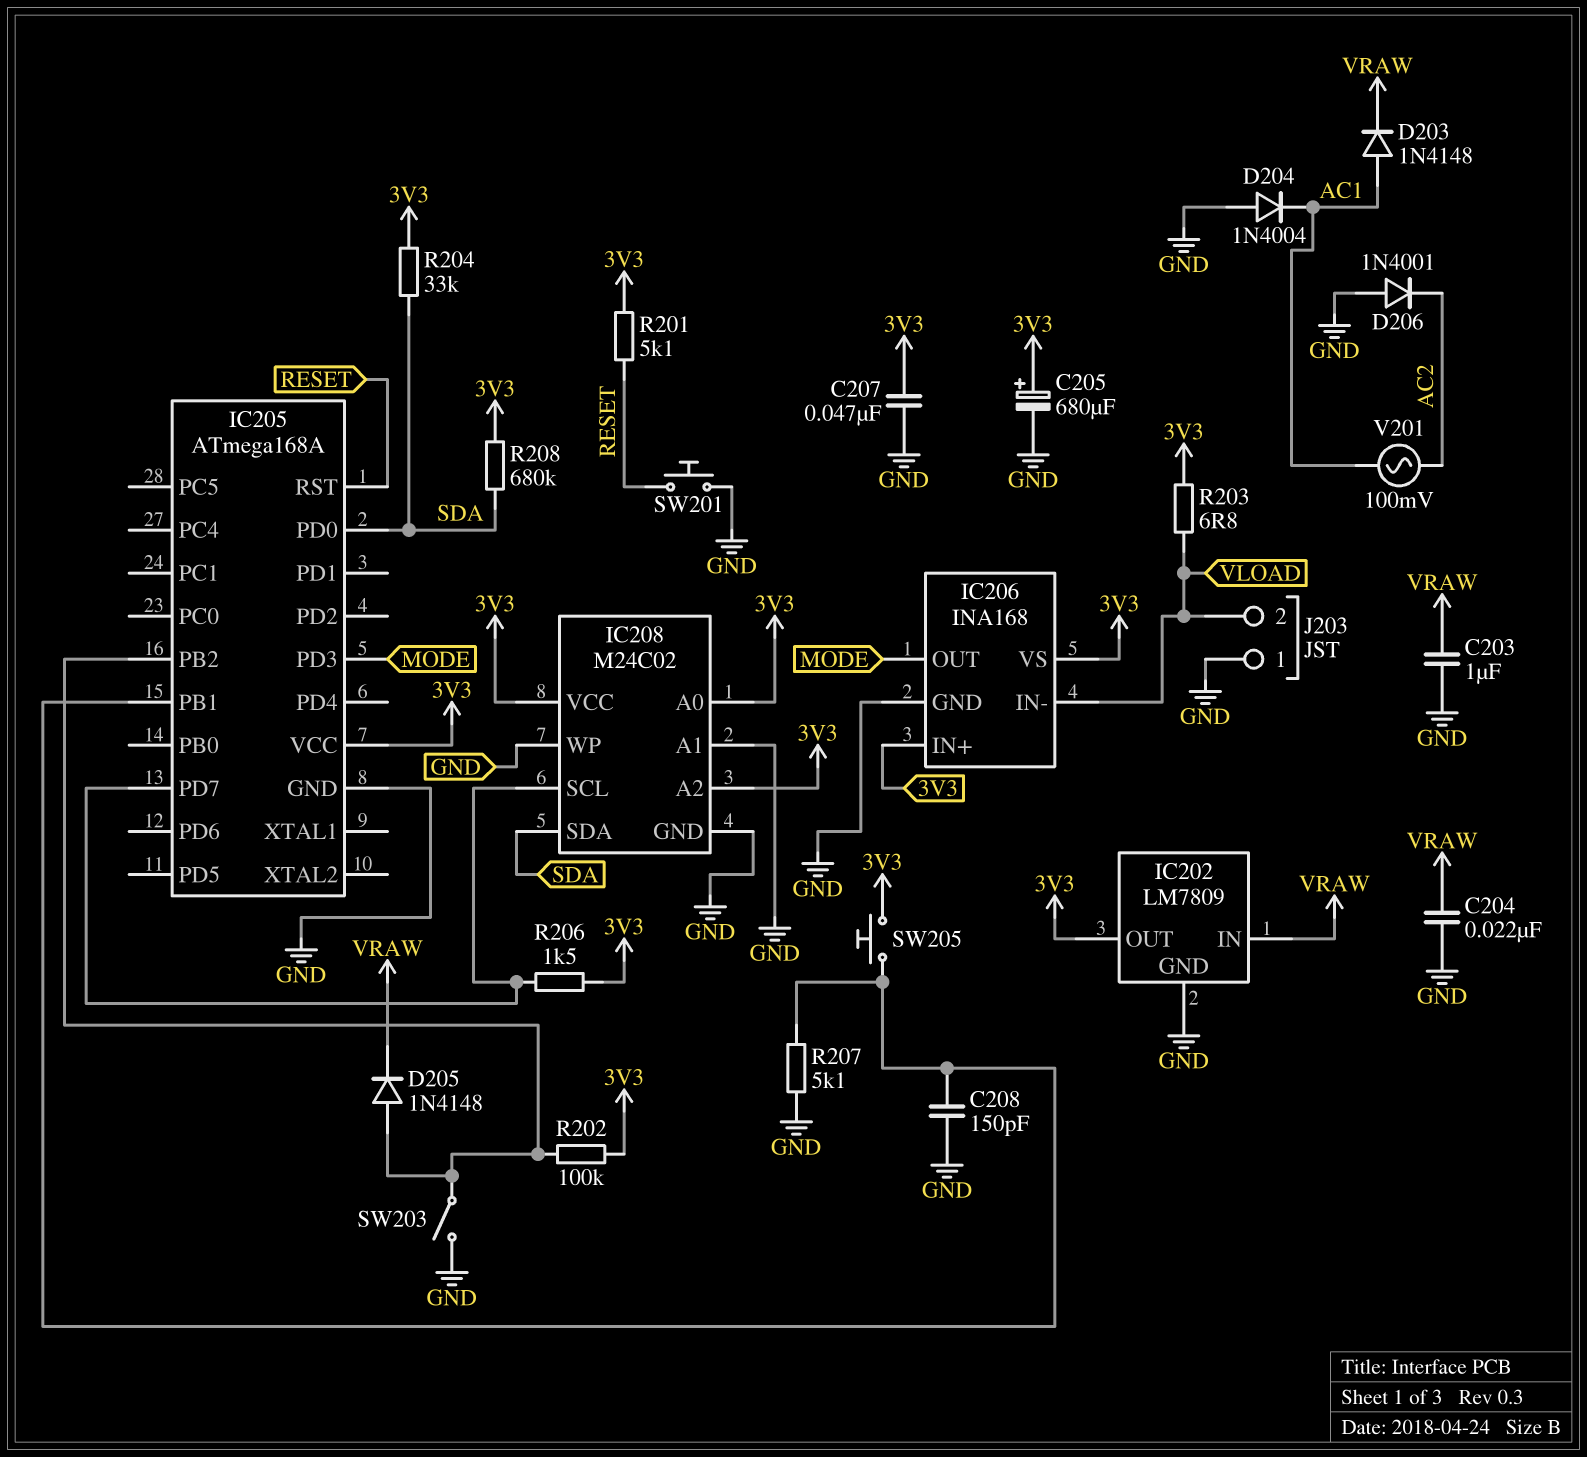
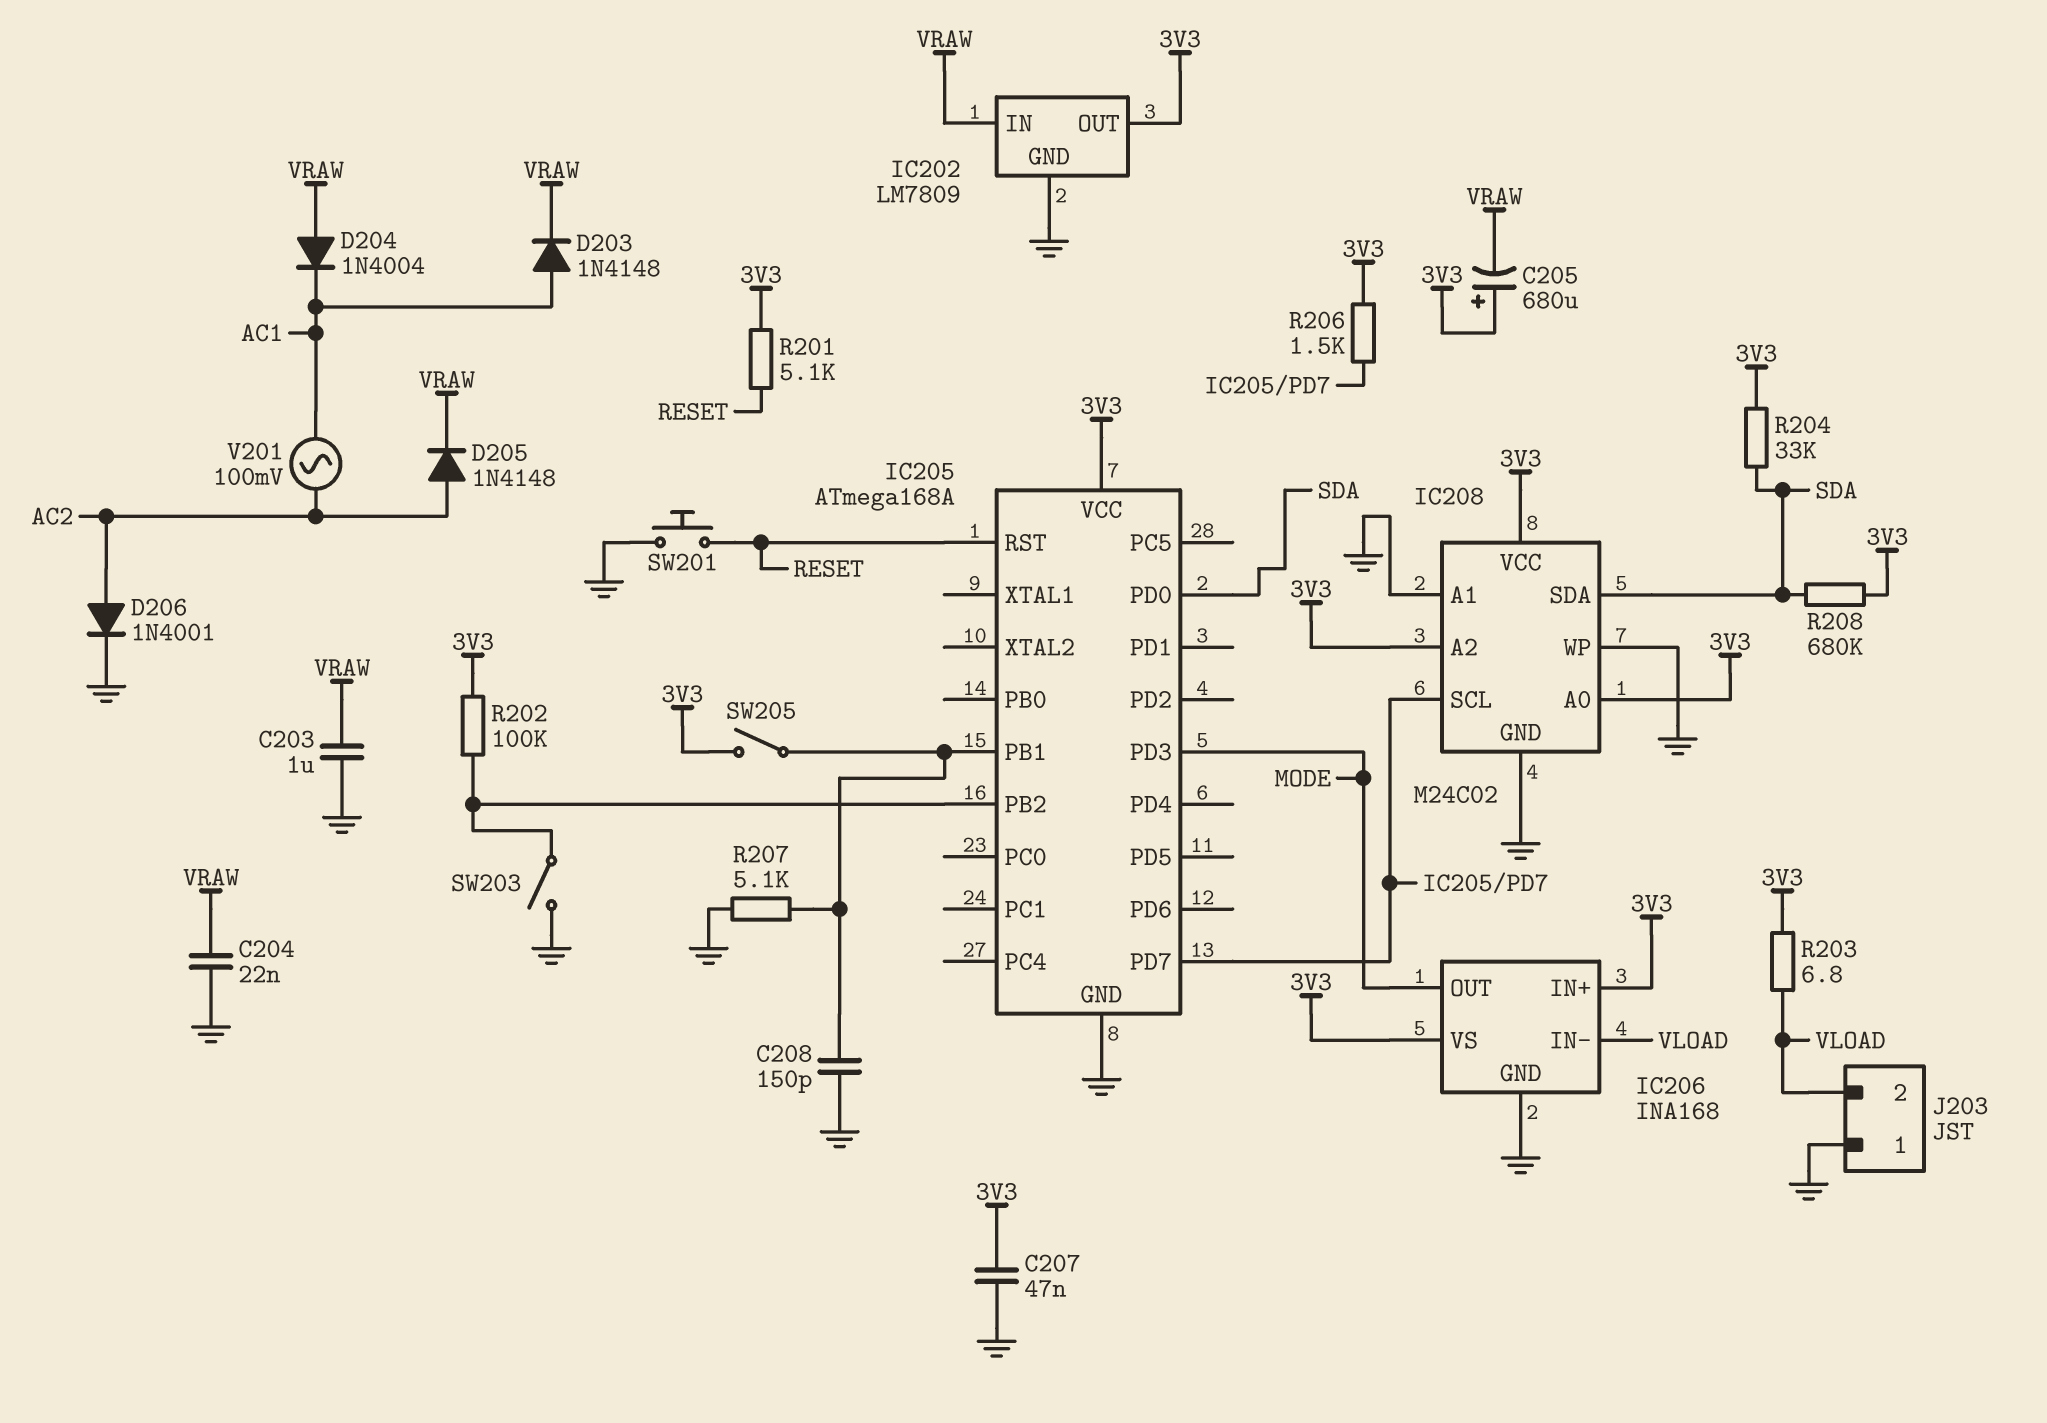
C205: 680uF (plus 3V3, minus GND) -> 680uF (plus 3V3, minus VRAW)
D204: diode 1N4004 (A GND, K AC1) -> diode 1N4004 (A VRAW, K AC1)
D205: diode 1N4148 (A IC205/PB2, K VRAW) -> diode 1N4148 (A AC2, K VRAW)
D206: diode 1N4001 (A GND, K AC2) -> diode 1N4001 (A AC2, K GND)
SW205: button (3V3, IC205/PB1) -> switch (3V3, IC205/PB1)

